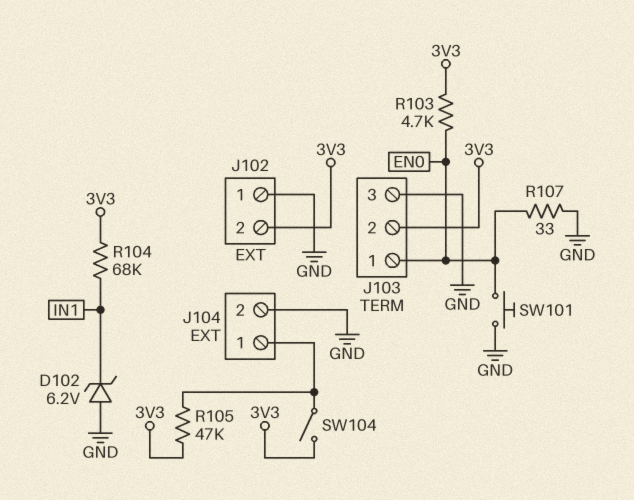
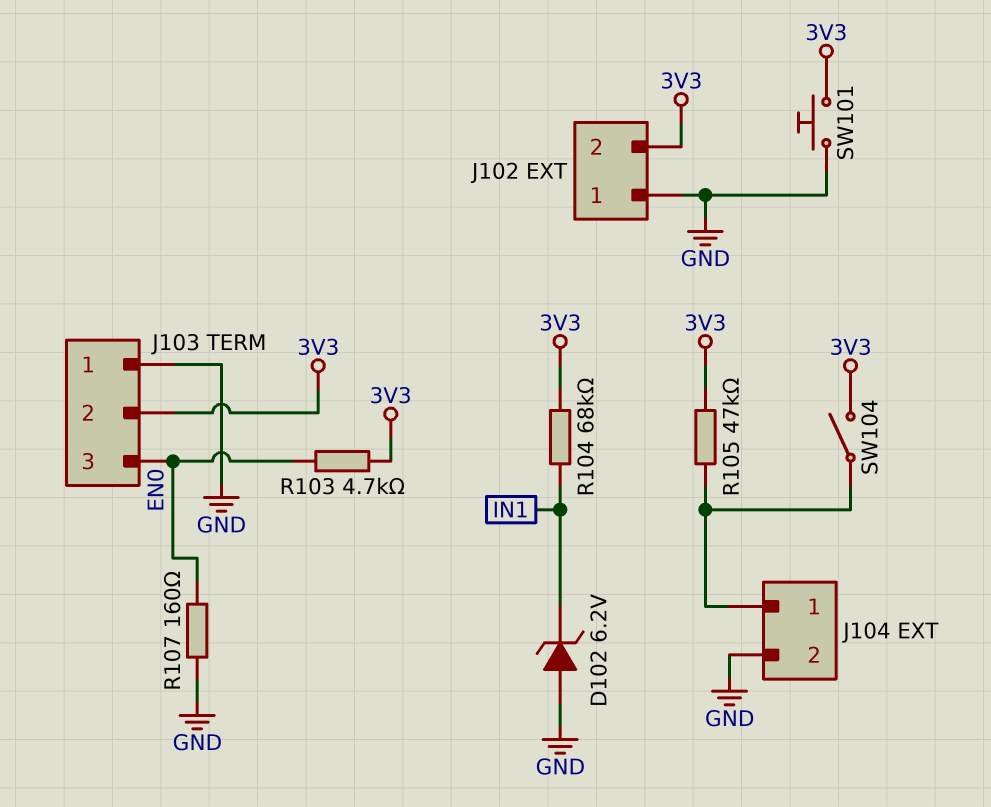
J103 pin 1: EN0 -> GND
J103 pin 3: GND -> EN0
R107: 33 (EN0, GND) -> 160 (EN0, GND)
SW101: button (EN0, GND) -> button (3V3, GND)

